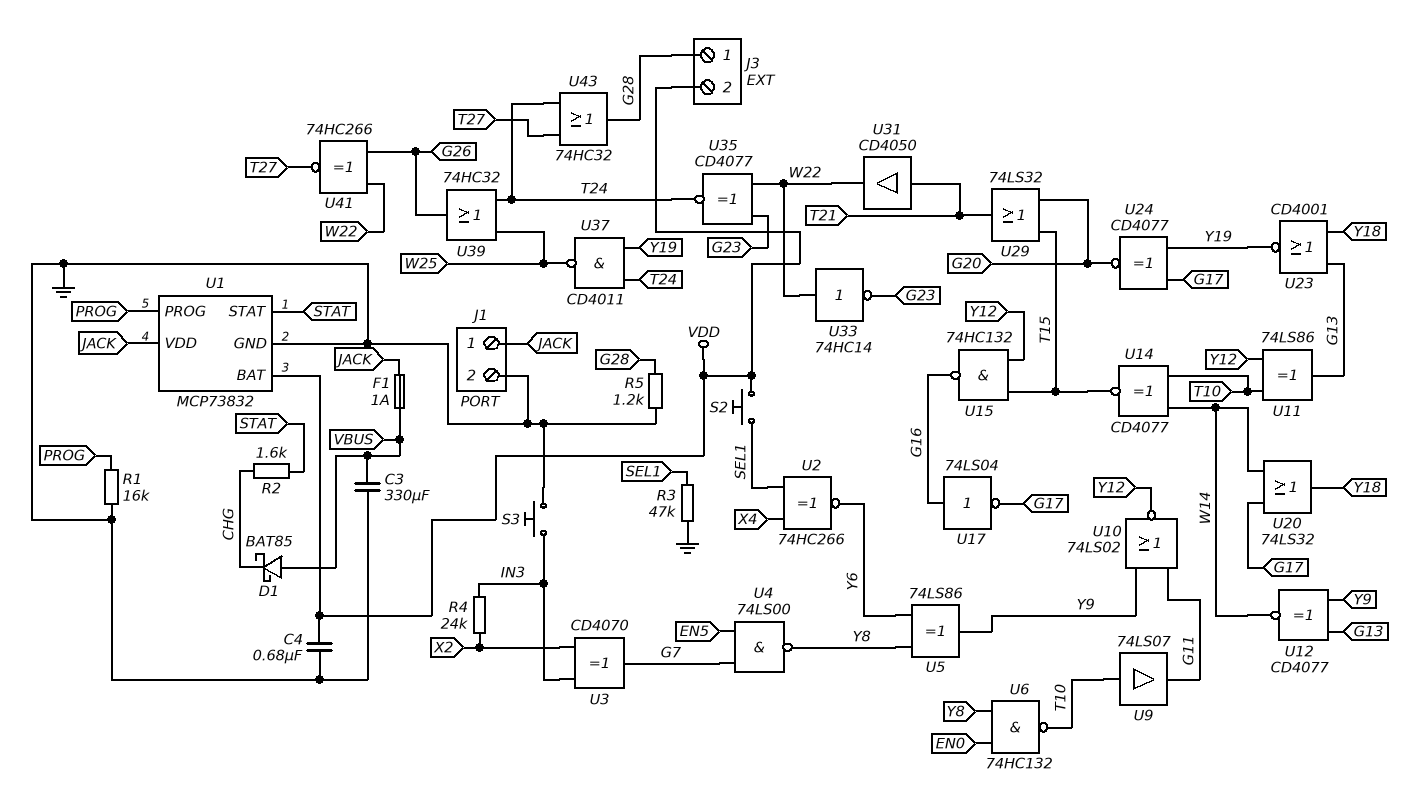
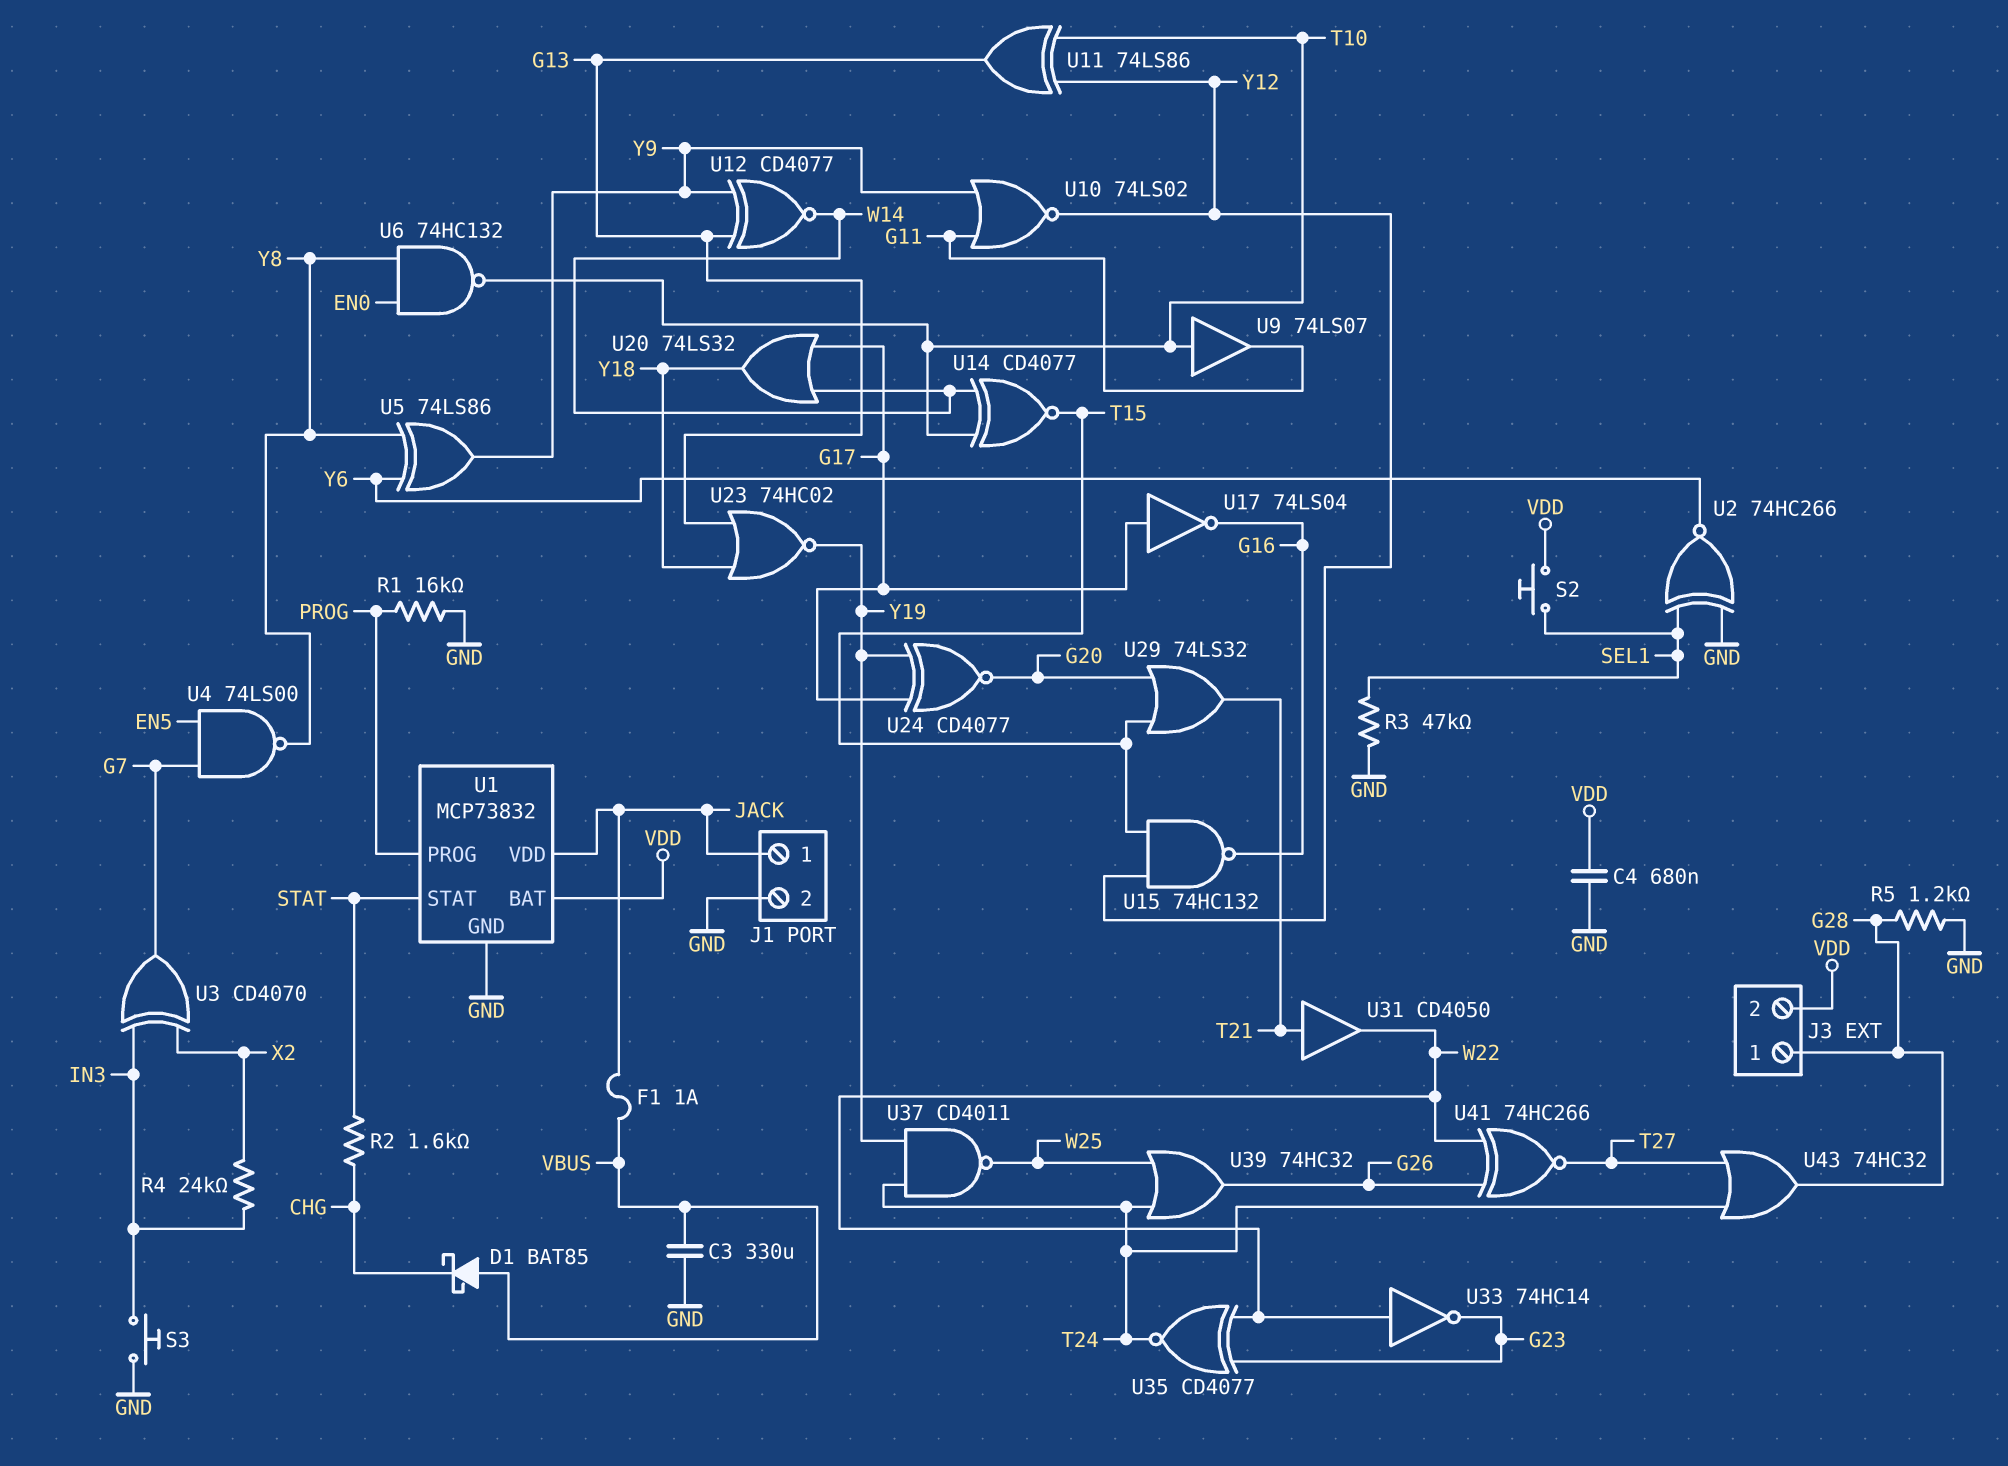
U2: XNOR 74HC266 (in SEL1, in X4, out Y6) -> XNOR 74HC266 (in GND, in SEL1, out Y6)
U17: NOT 74LS04 (in G16, out G17) -> NOT 74LS04 (in G17, out G16)
U23: NOR CD4001 (in G13, in Y18, out Y19) -> NOR 74HC02 (in G13, in Y18, out Y19)

